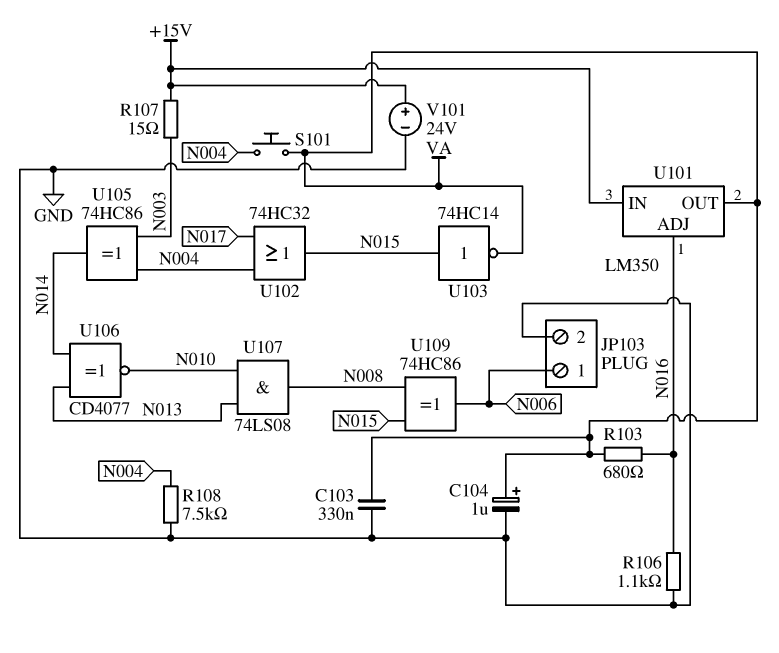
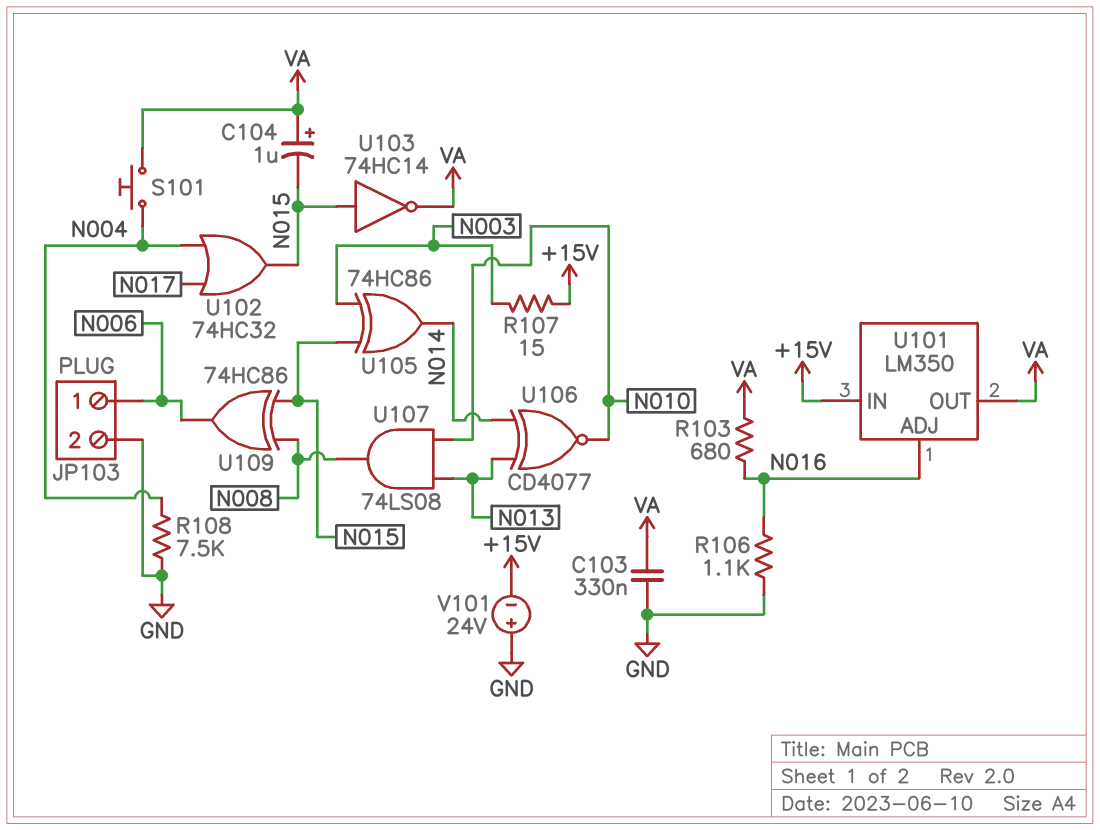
C104: 1uF (plus VA, minus GND) -> 1uF (plus VA, minus N015)
U105: XOR 74HC86 (in N003, in N004, out N014) -> XOR 74HC86 (in N003, in N015, out N014)
V101: 24V (plus +15V, minus GND) -> 24V (plus GND, minus +15V)

